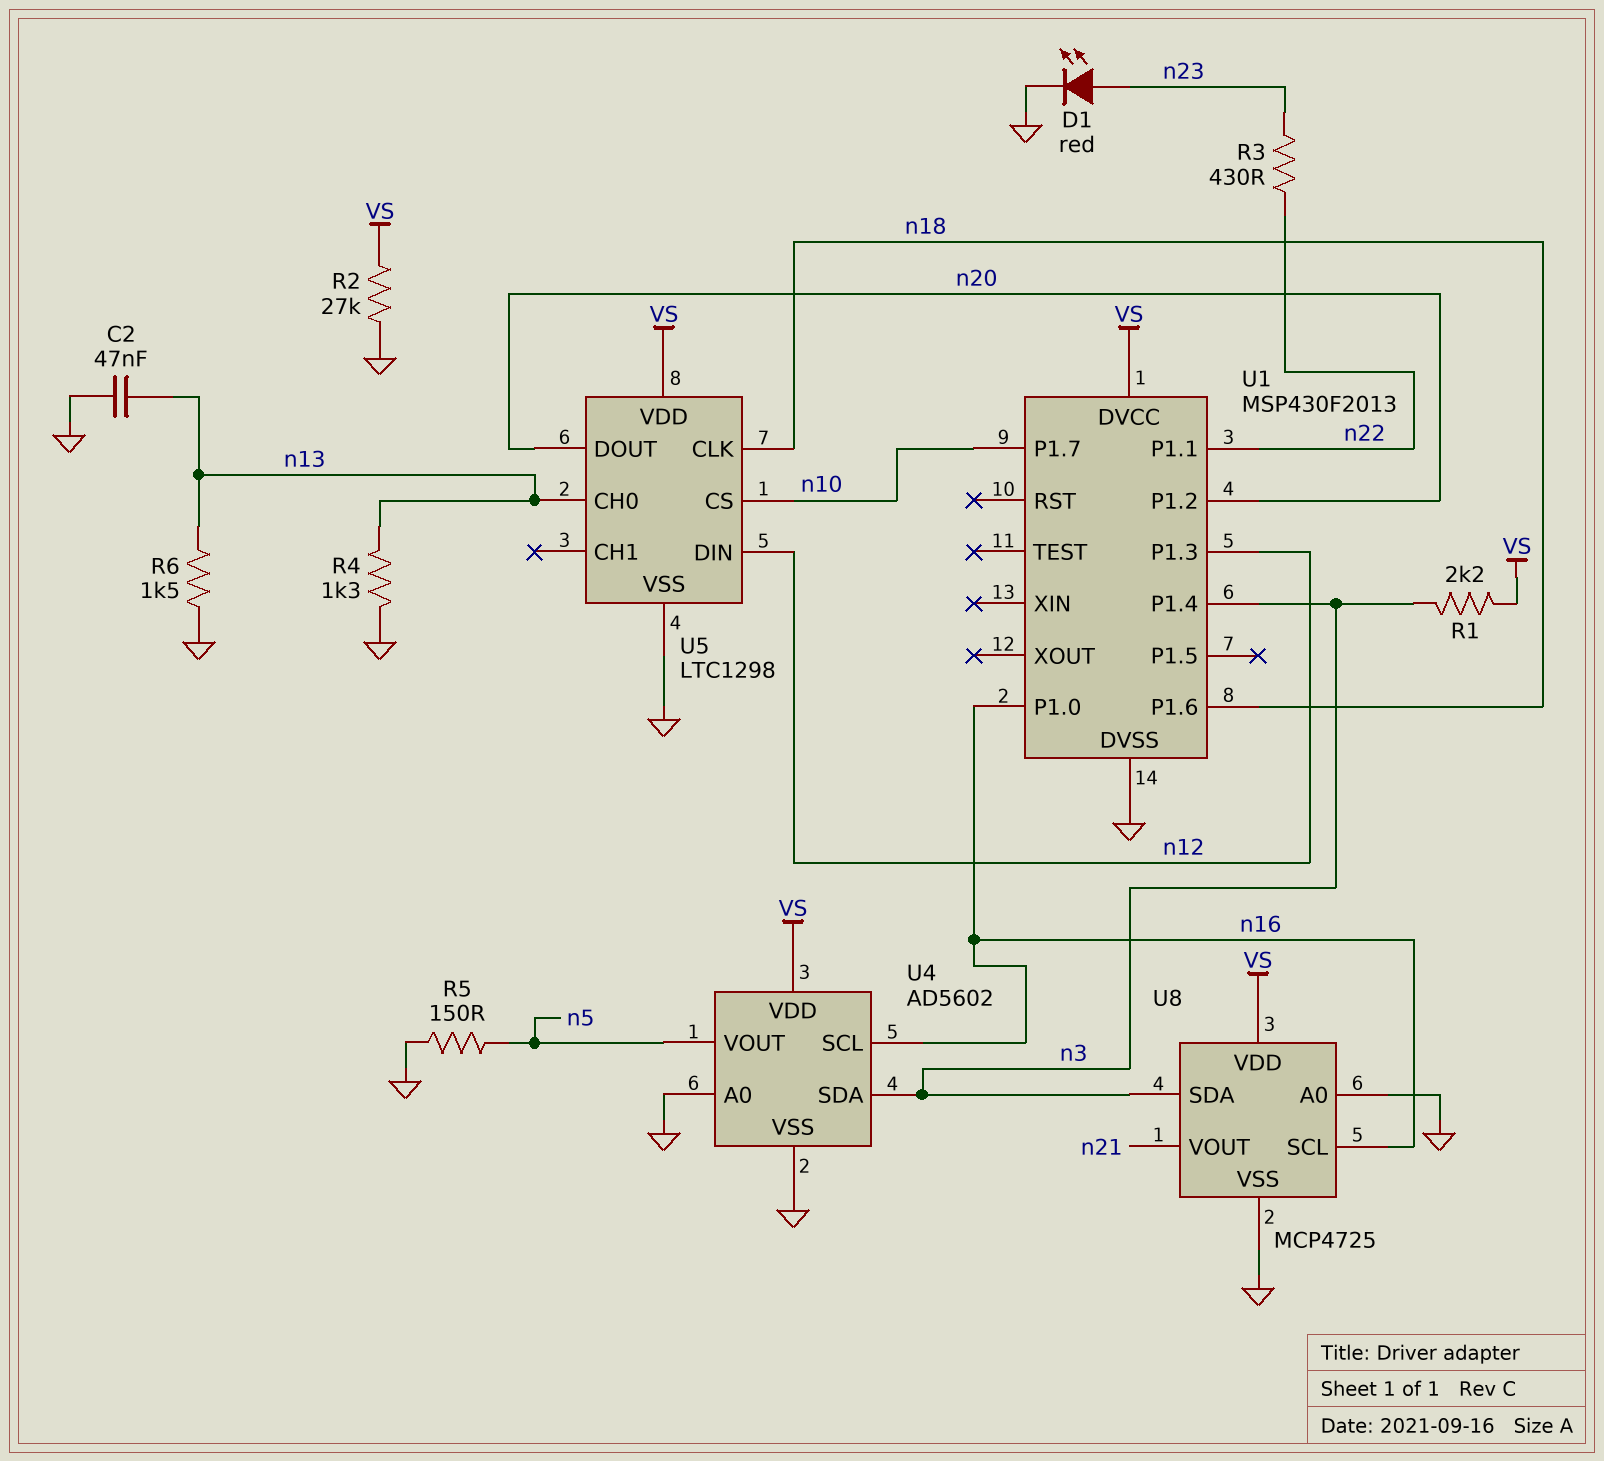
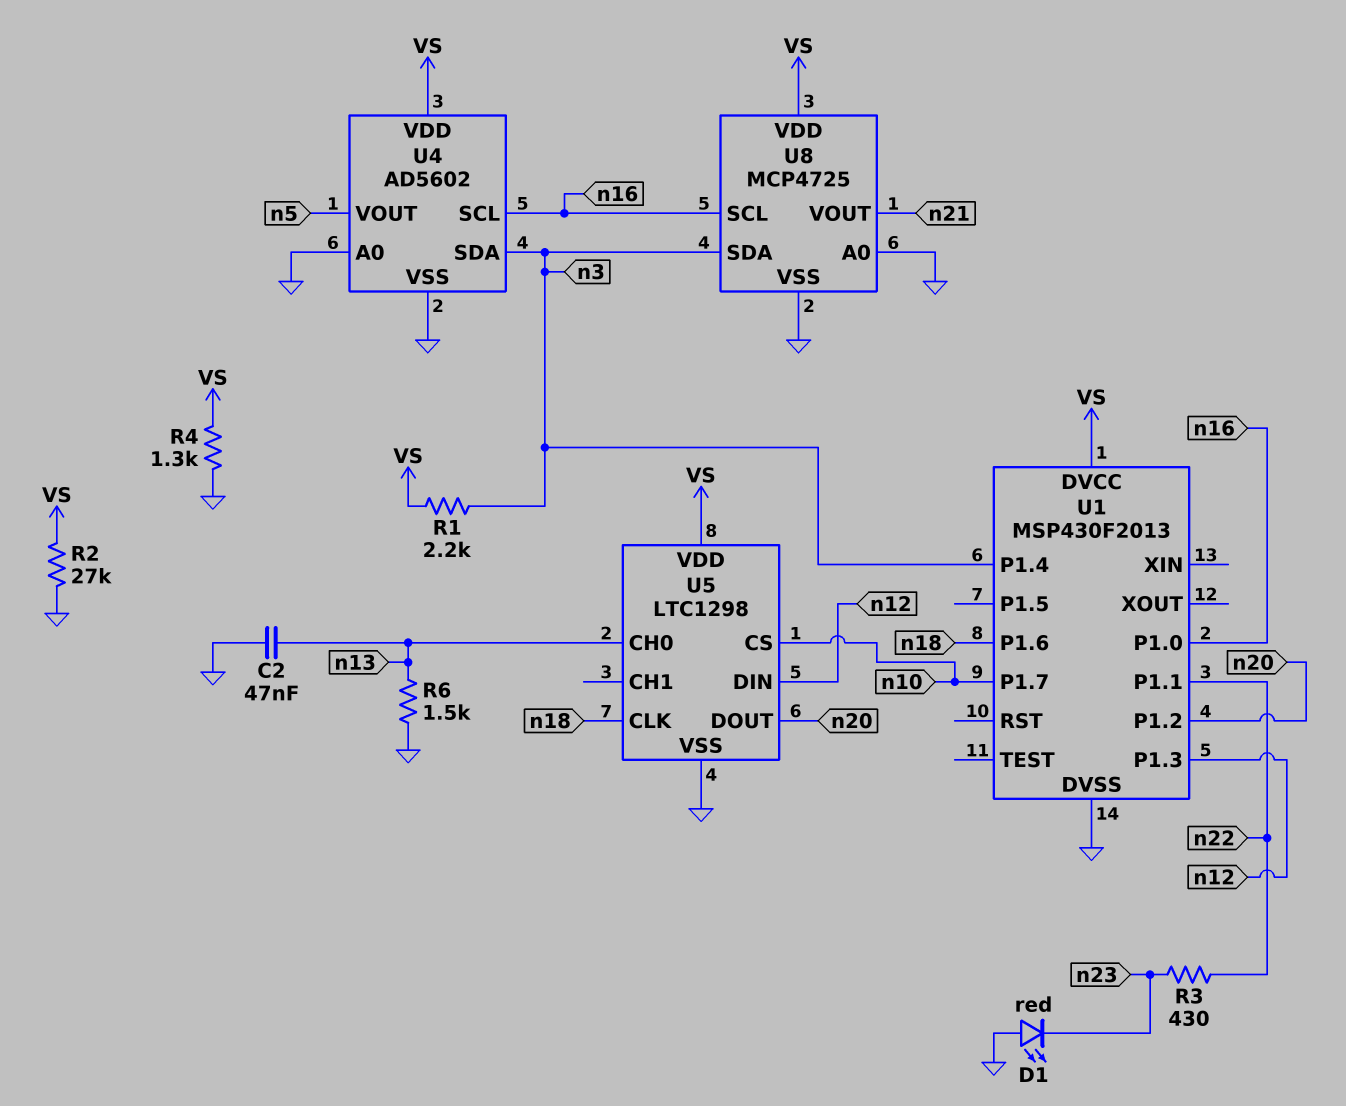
D1: LED red (A n23, K GND) -> LED red (A GND, K n23)
R4: 1.3k (GND, n13) -> 1.3k (GND, VS)
R5: 150 (GND, n5) -> none

